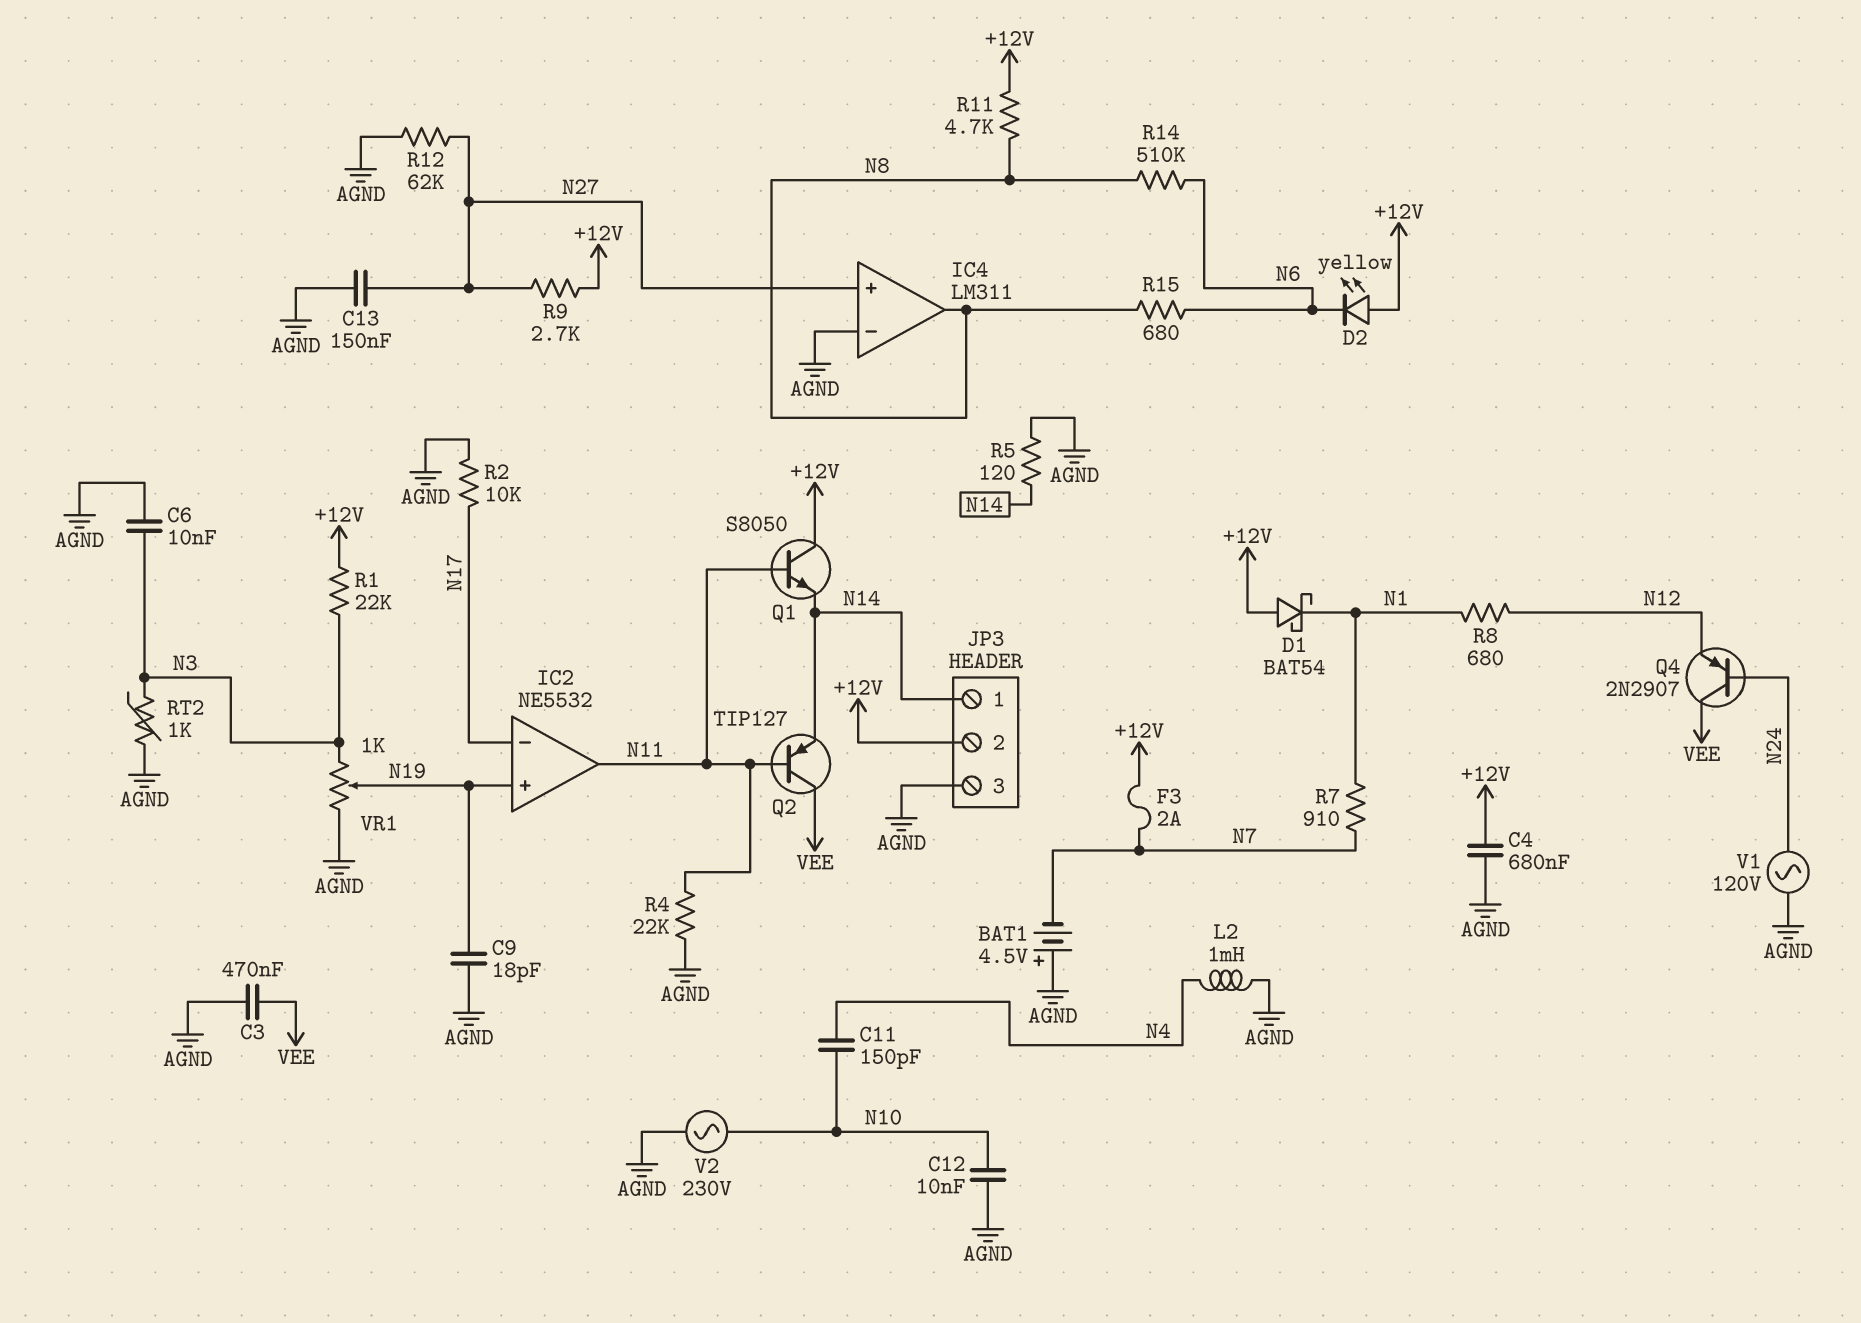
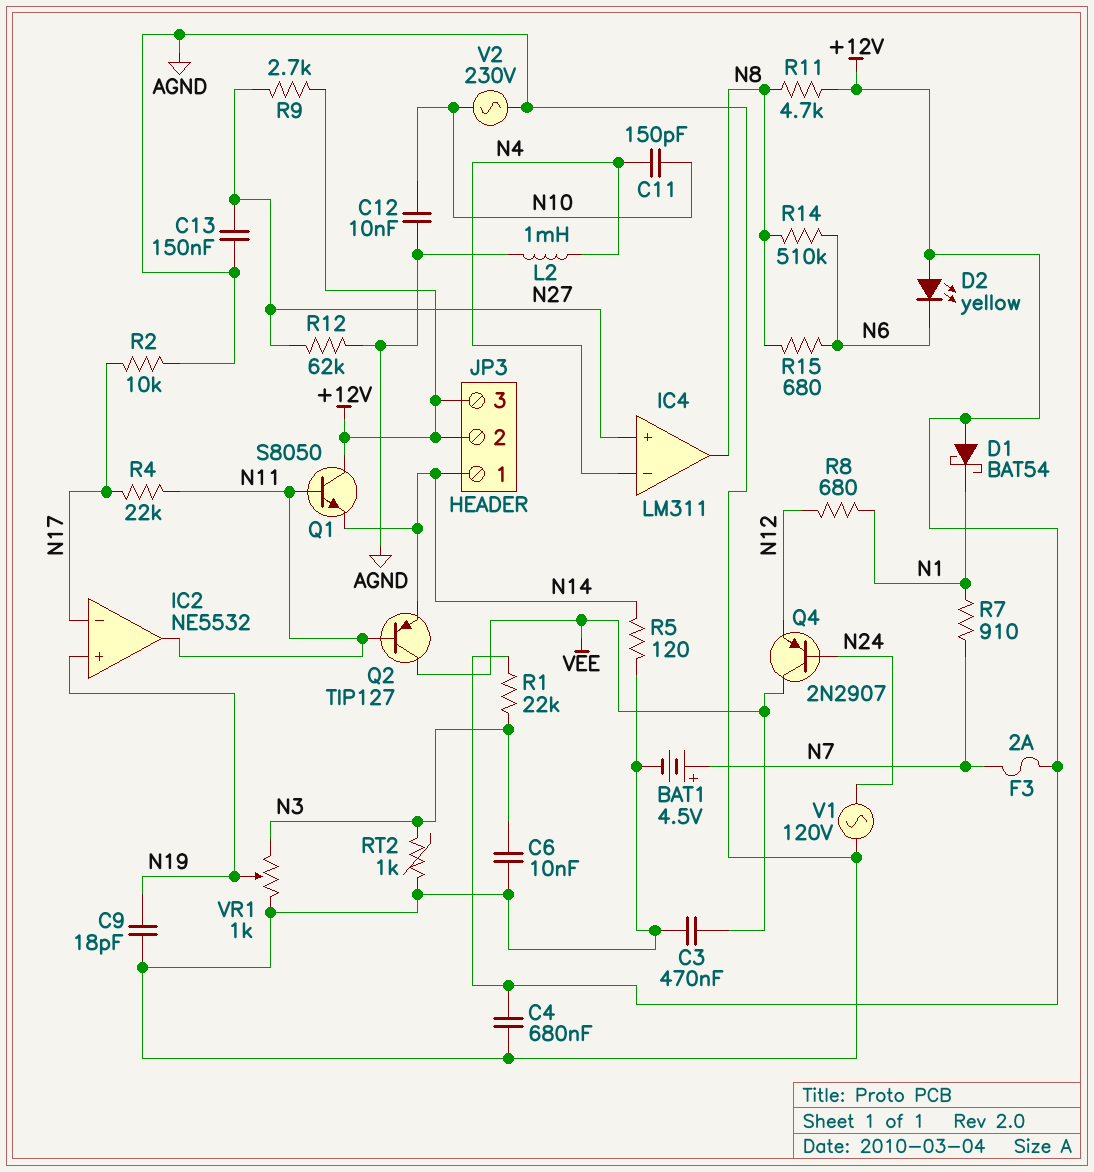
BAT1: 4.5V (plus AGND, minus N7) -> 4.5V (plus N7, minus AGND)
IC4 pin in-: AGND -> N4
JP3 pin 3: AGND -> +12V
R4: 22k (AGND, N11) -> 22k (N11, N17)

